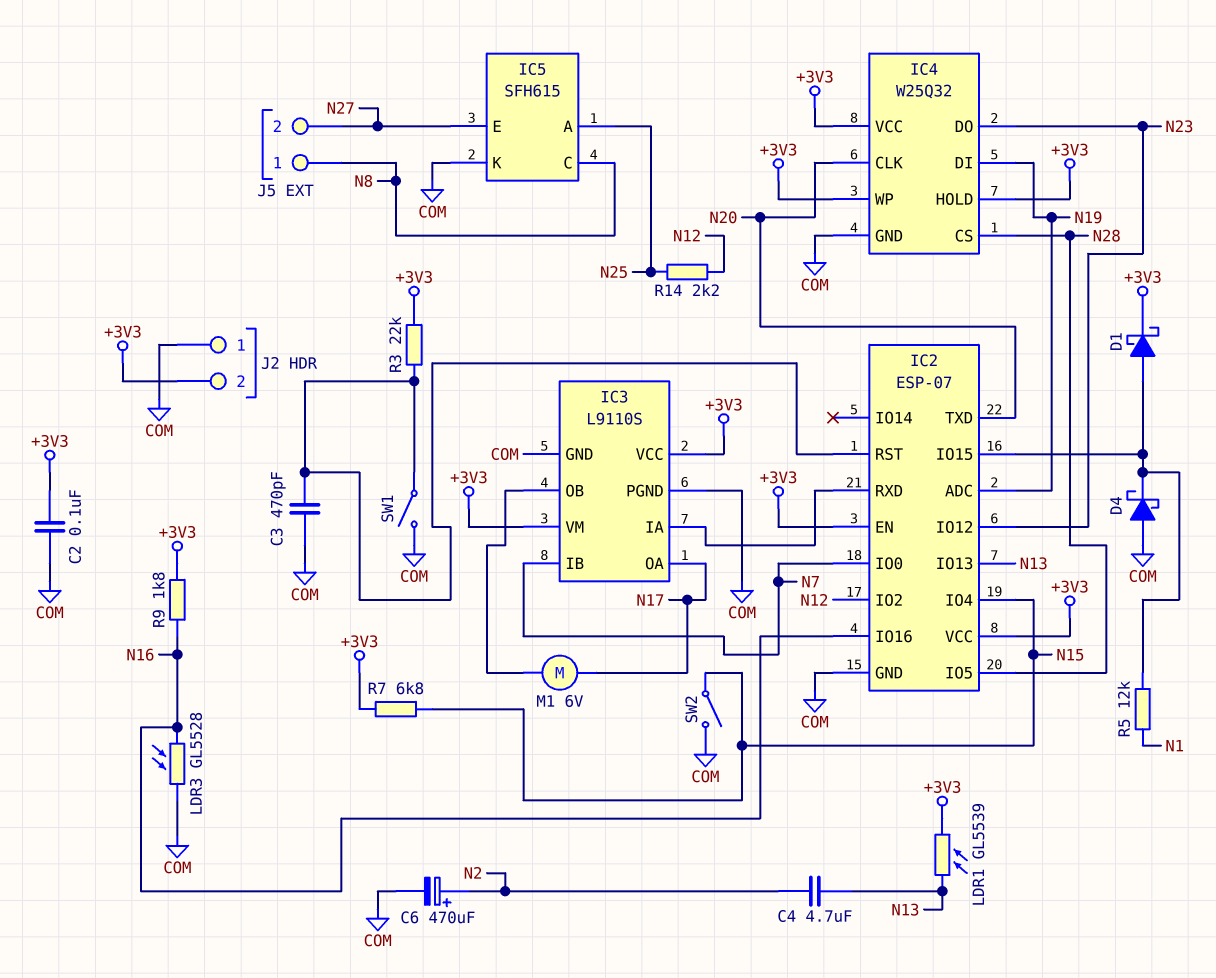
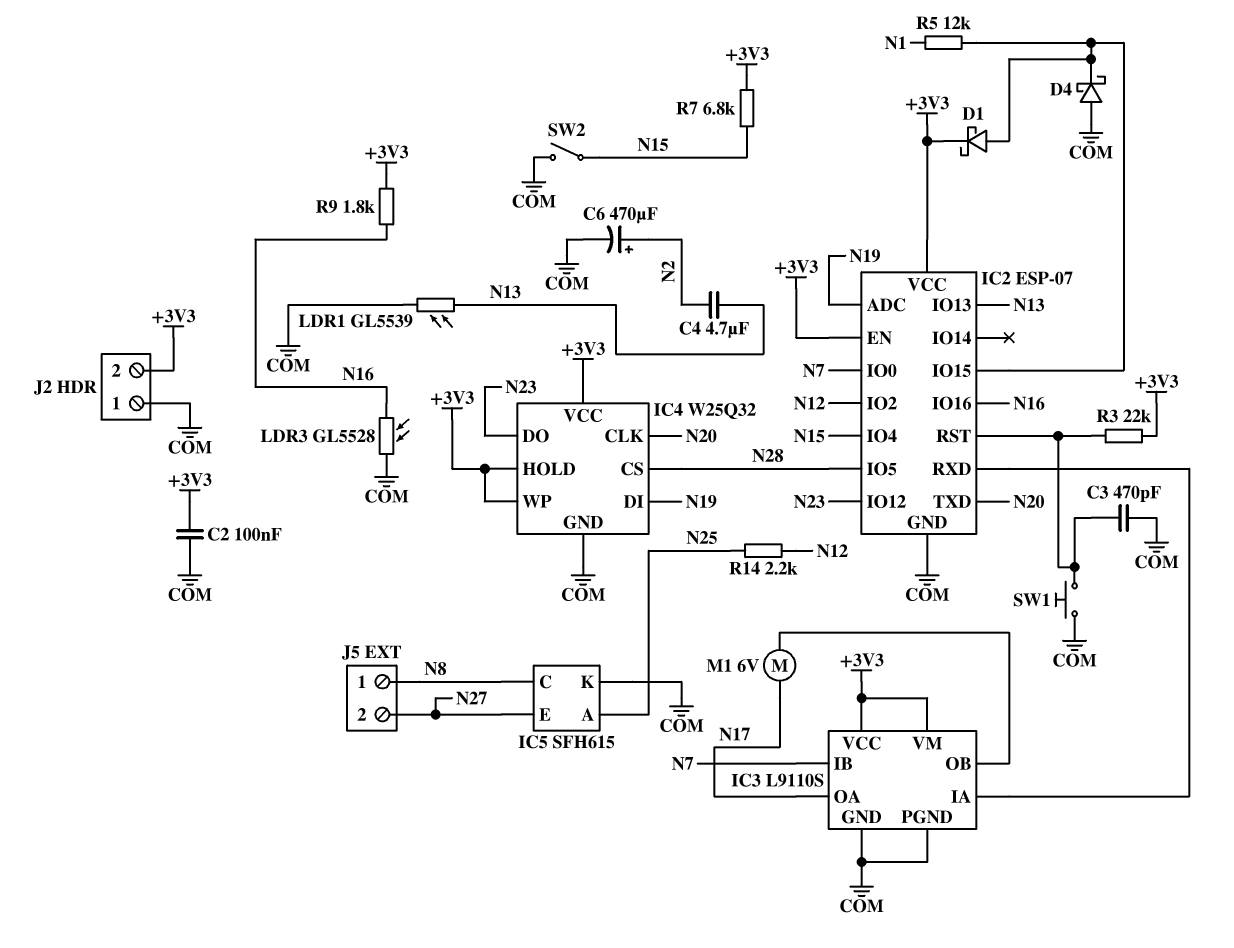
LDR1: GL5539 (+3V3, N13) -> GL5539 (COM, N13)
SW1: switch (COM, IC2/RST) -> button (COM, IC2/RST)

